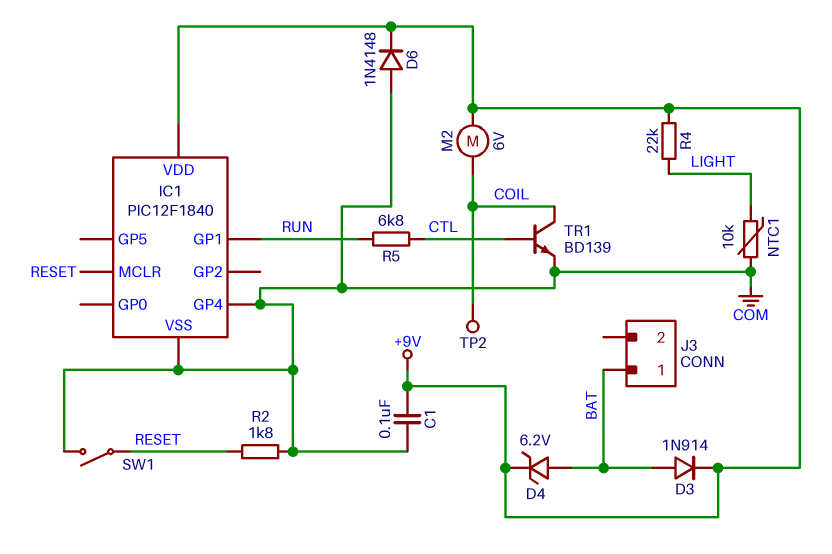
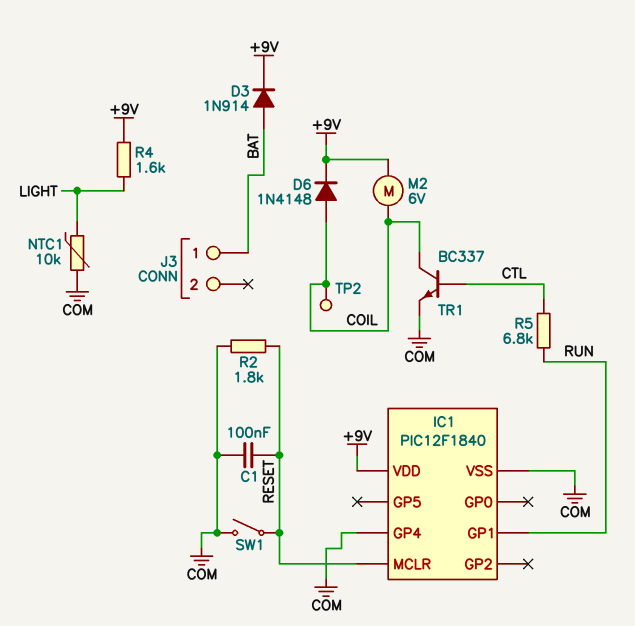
C1: 100nF (+9V, COM) -> 100nF (COM, RESET)
D4: zener 6.2V (A BAT, K +9V) -> none
D6: diode 1N4148 (A COM, K +9V) -> diode 1N4148 (A COIL, K +9V)
R4: 22k (+9V, LIGHT) -> 1.6k (+9V, LIGHT)
TR1: NPN BD139 (B CTL, C COIL, E COM) -> NPN BC337 (B CTL, C COIL, E COM)

